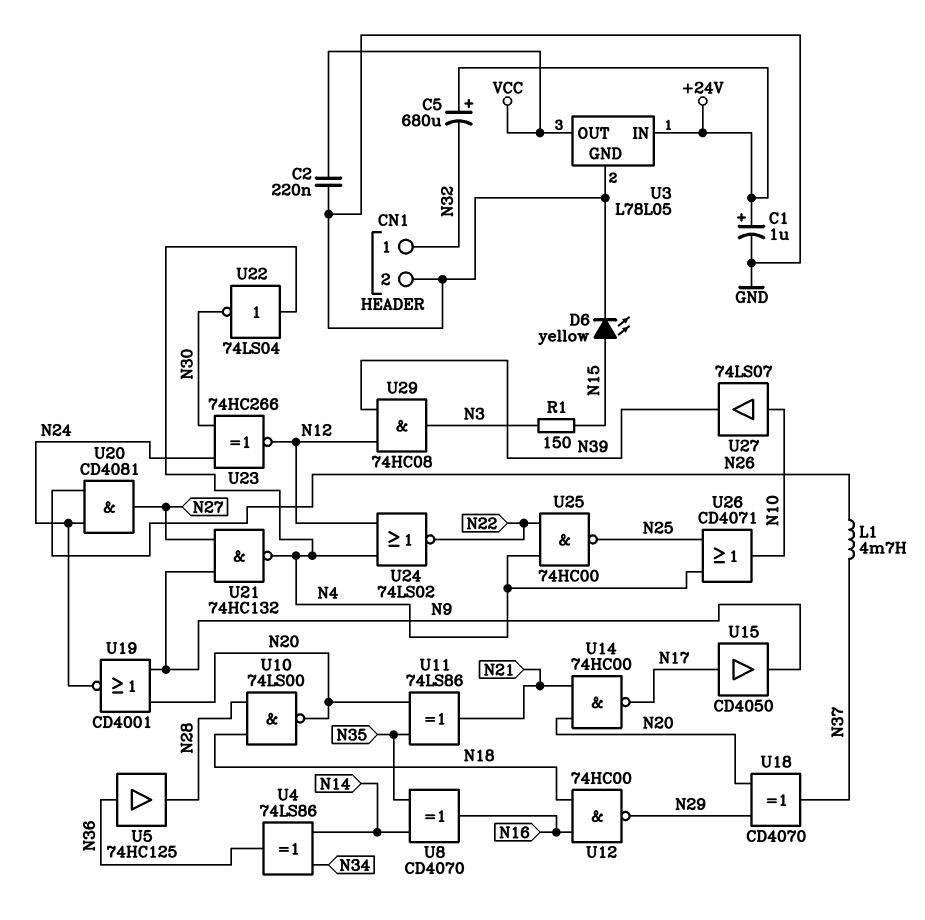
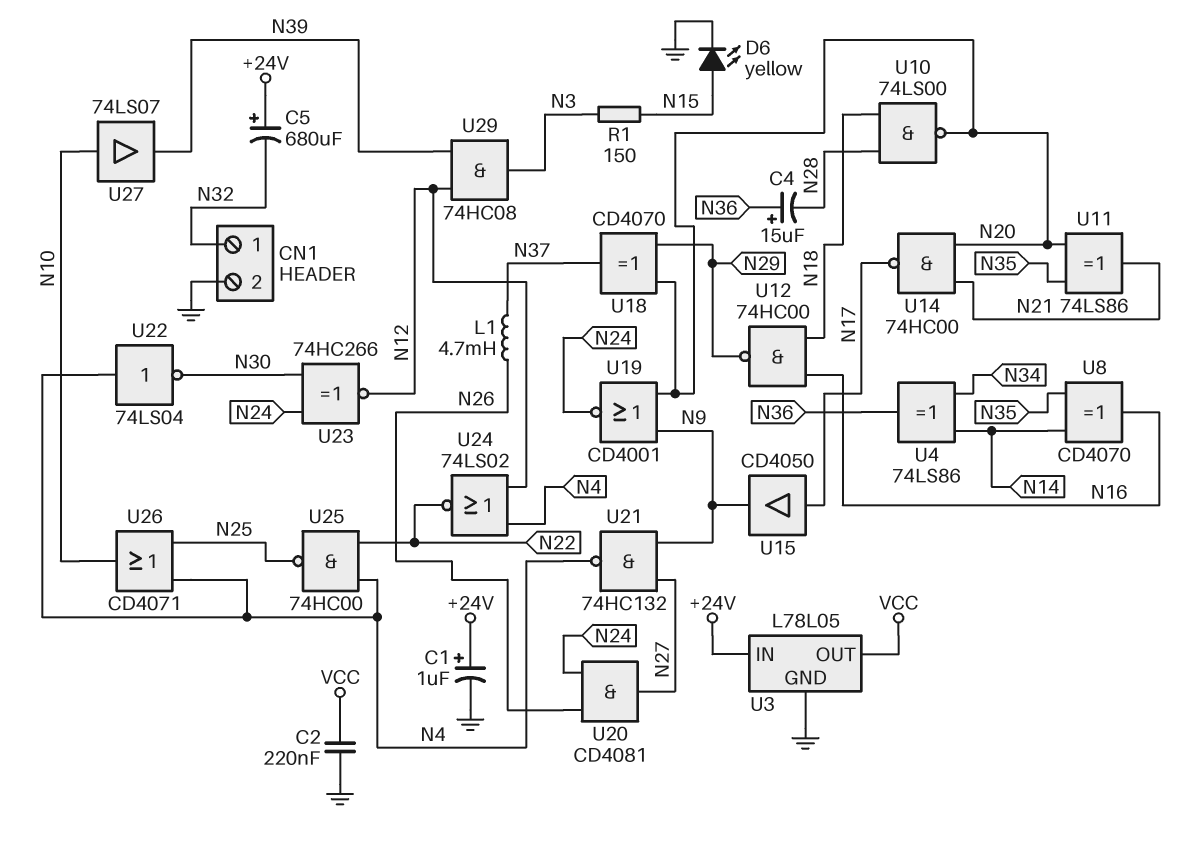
C4: none -> 15uF (plus N36, minus N28)
U5: buffer 74HC125 (in N36, out N28) -> none

